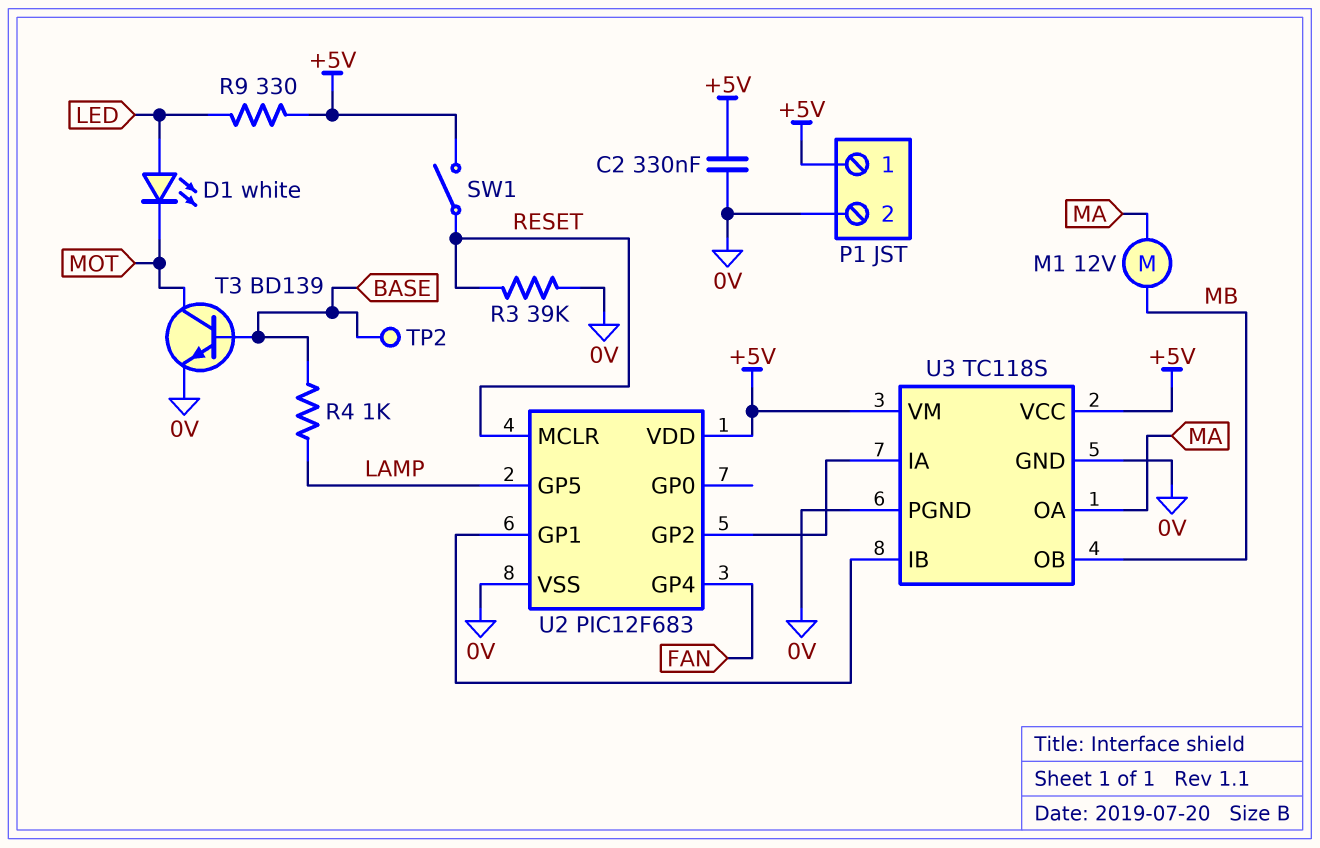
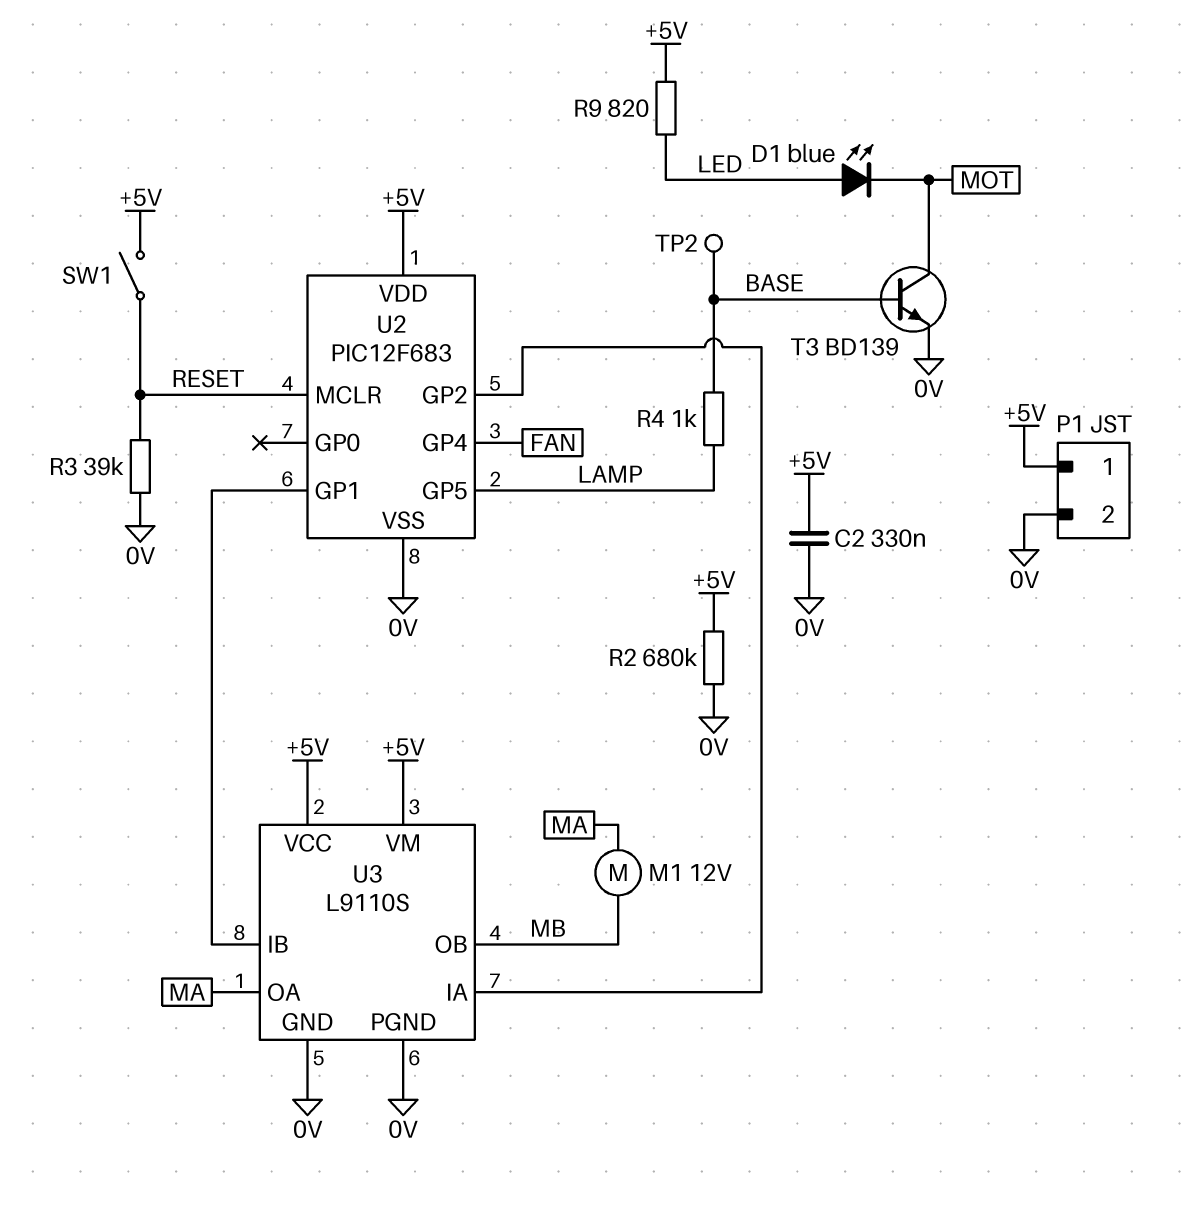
D1: LED white (A LED, K MOT) -> LED blue (A LED, K MOT)
R2: none -> 680k (+5V, 0V)
R9: 330 (+5V, LED) -> 820 (+5V, LED)
U3: TC118S -> L9110S

